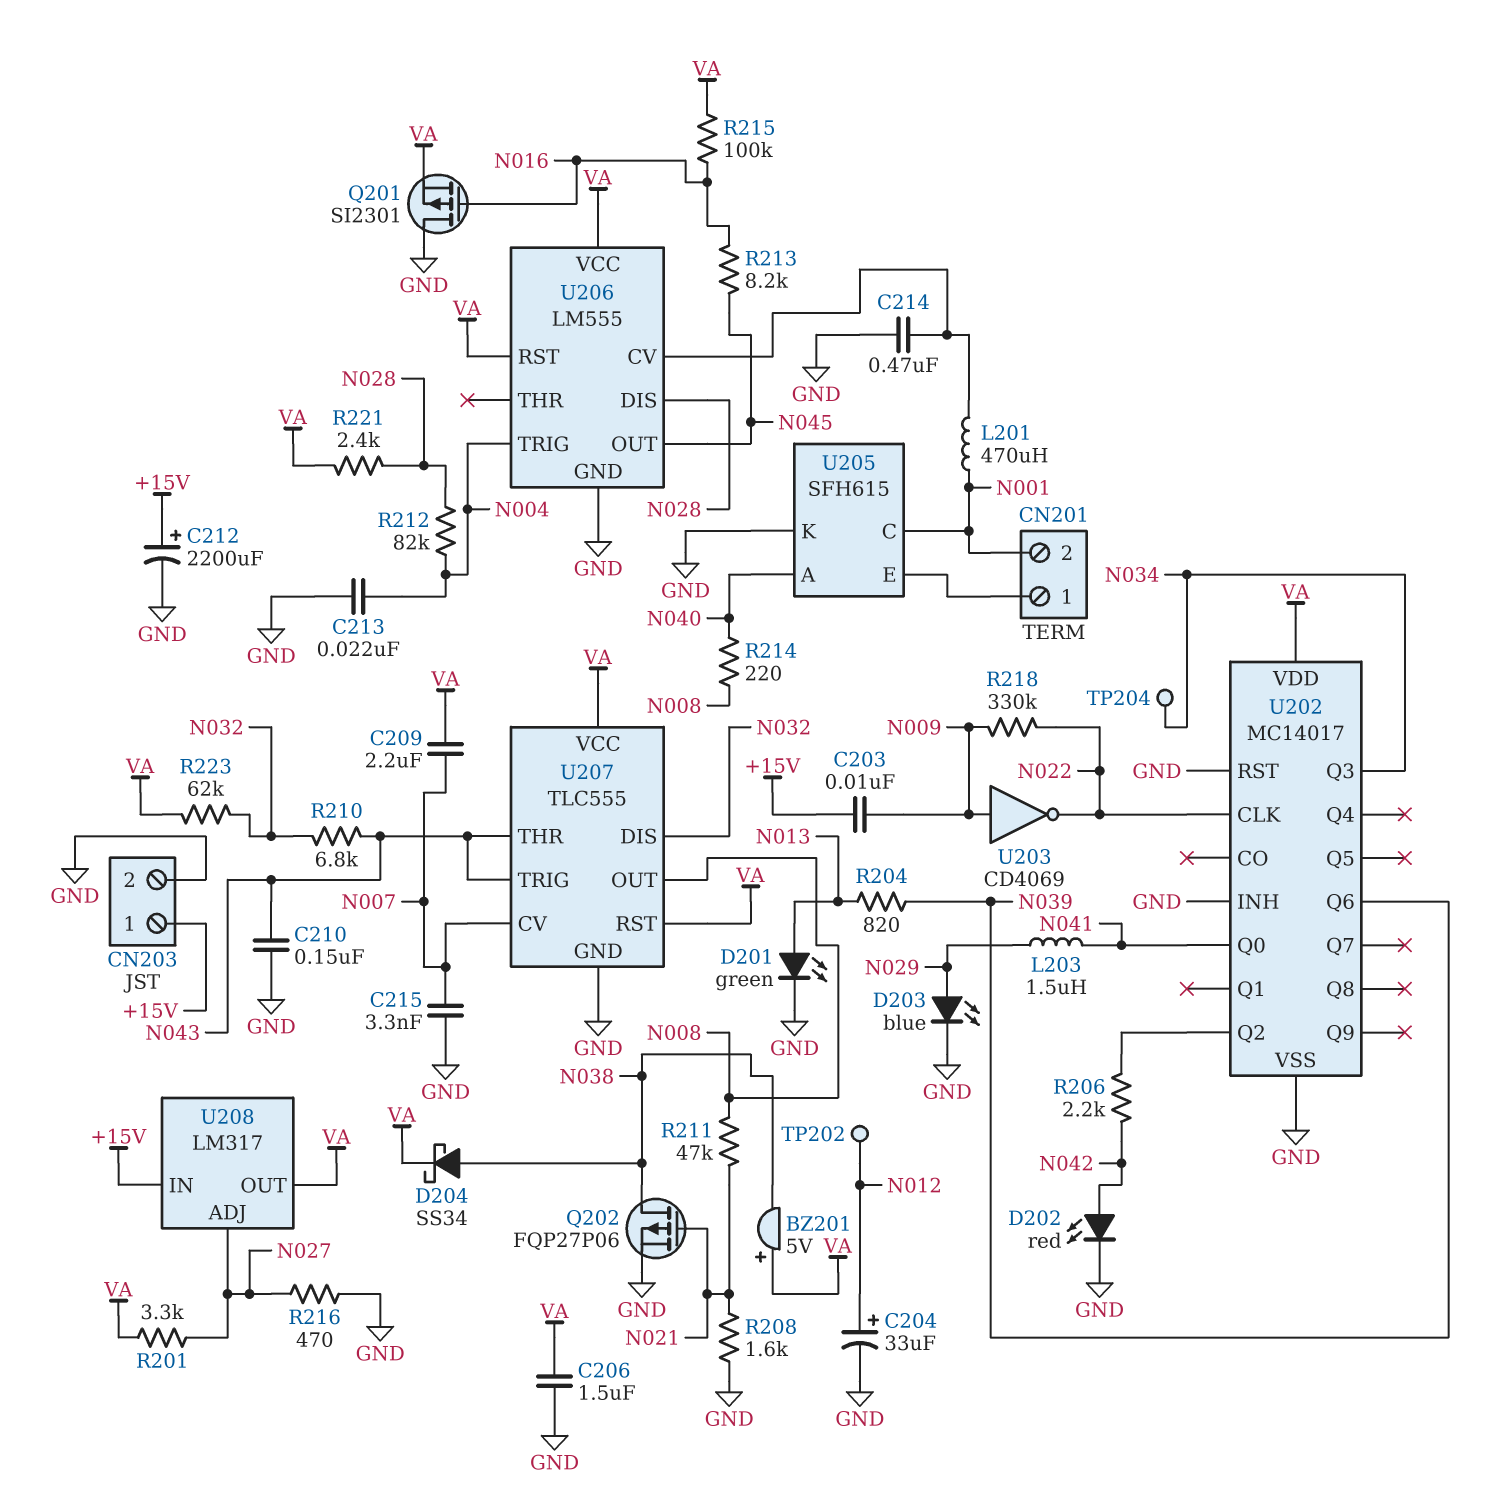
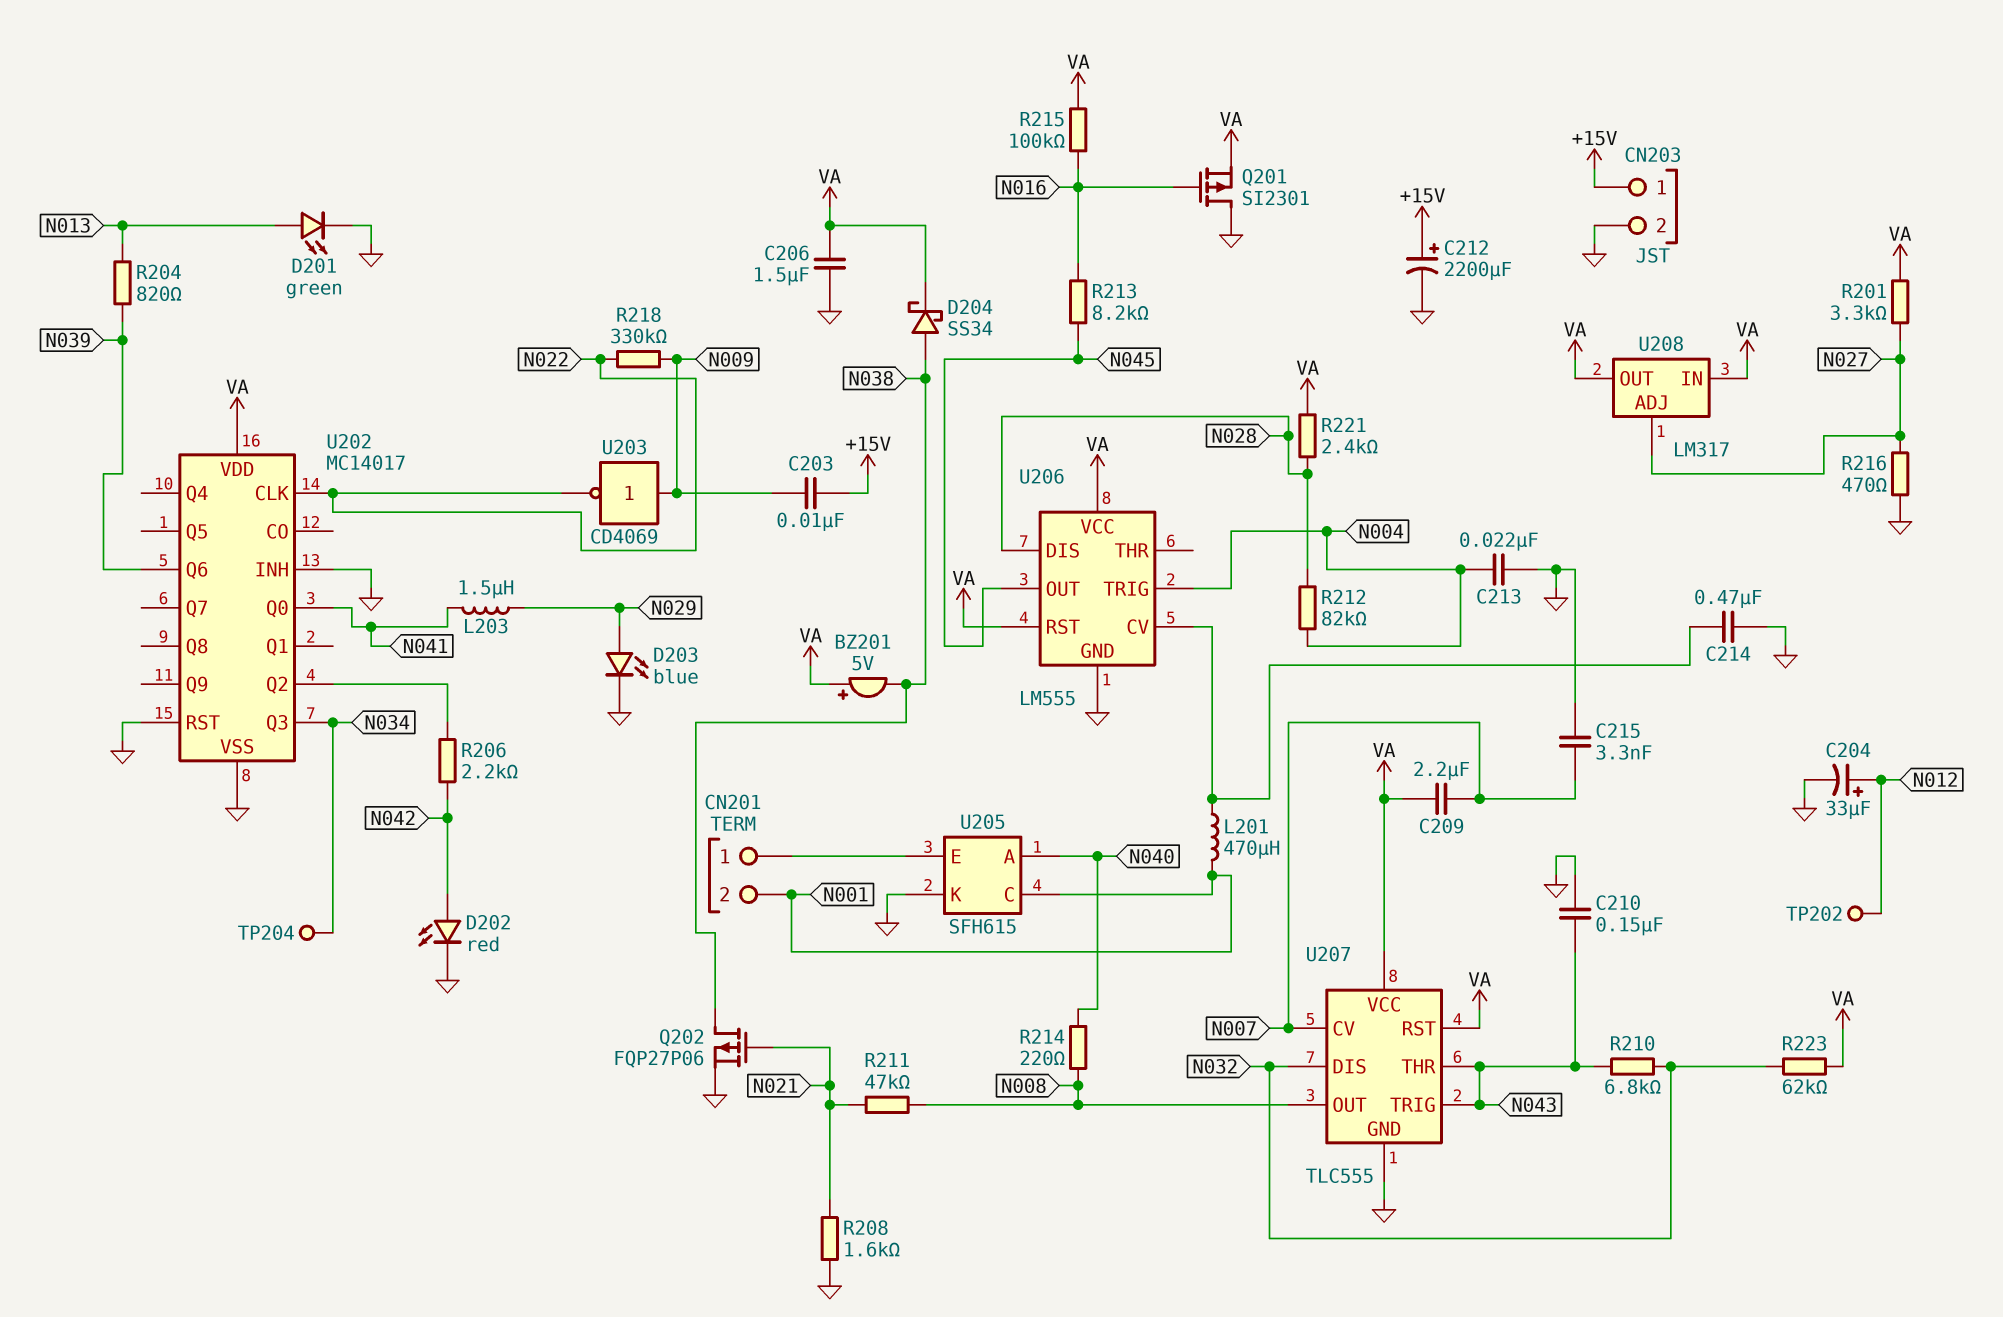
U208 pin IN: +15V -> VA

